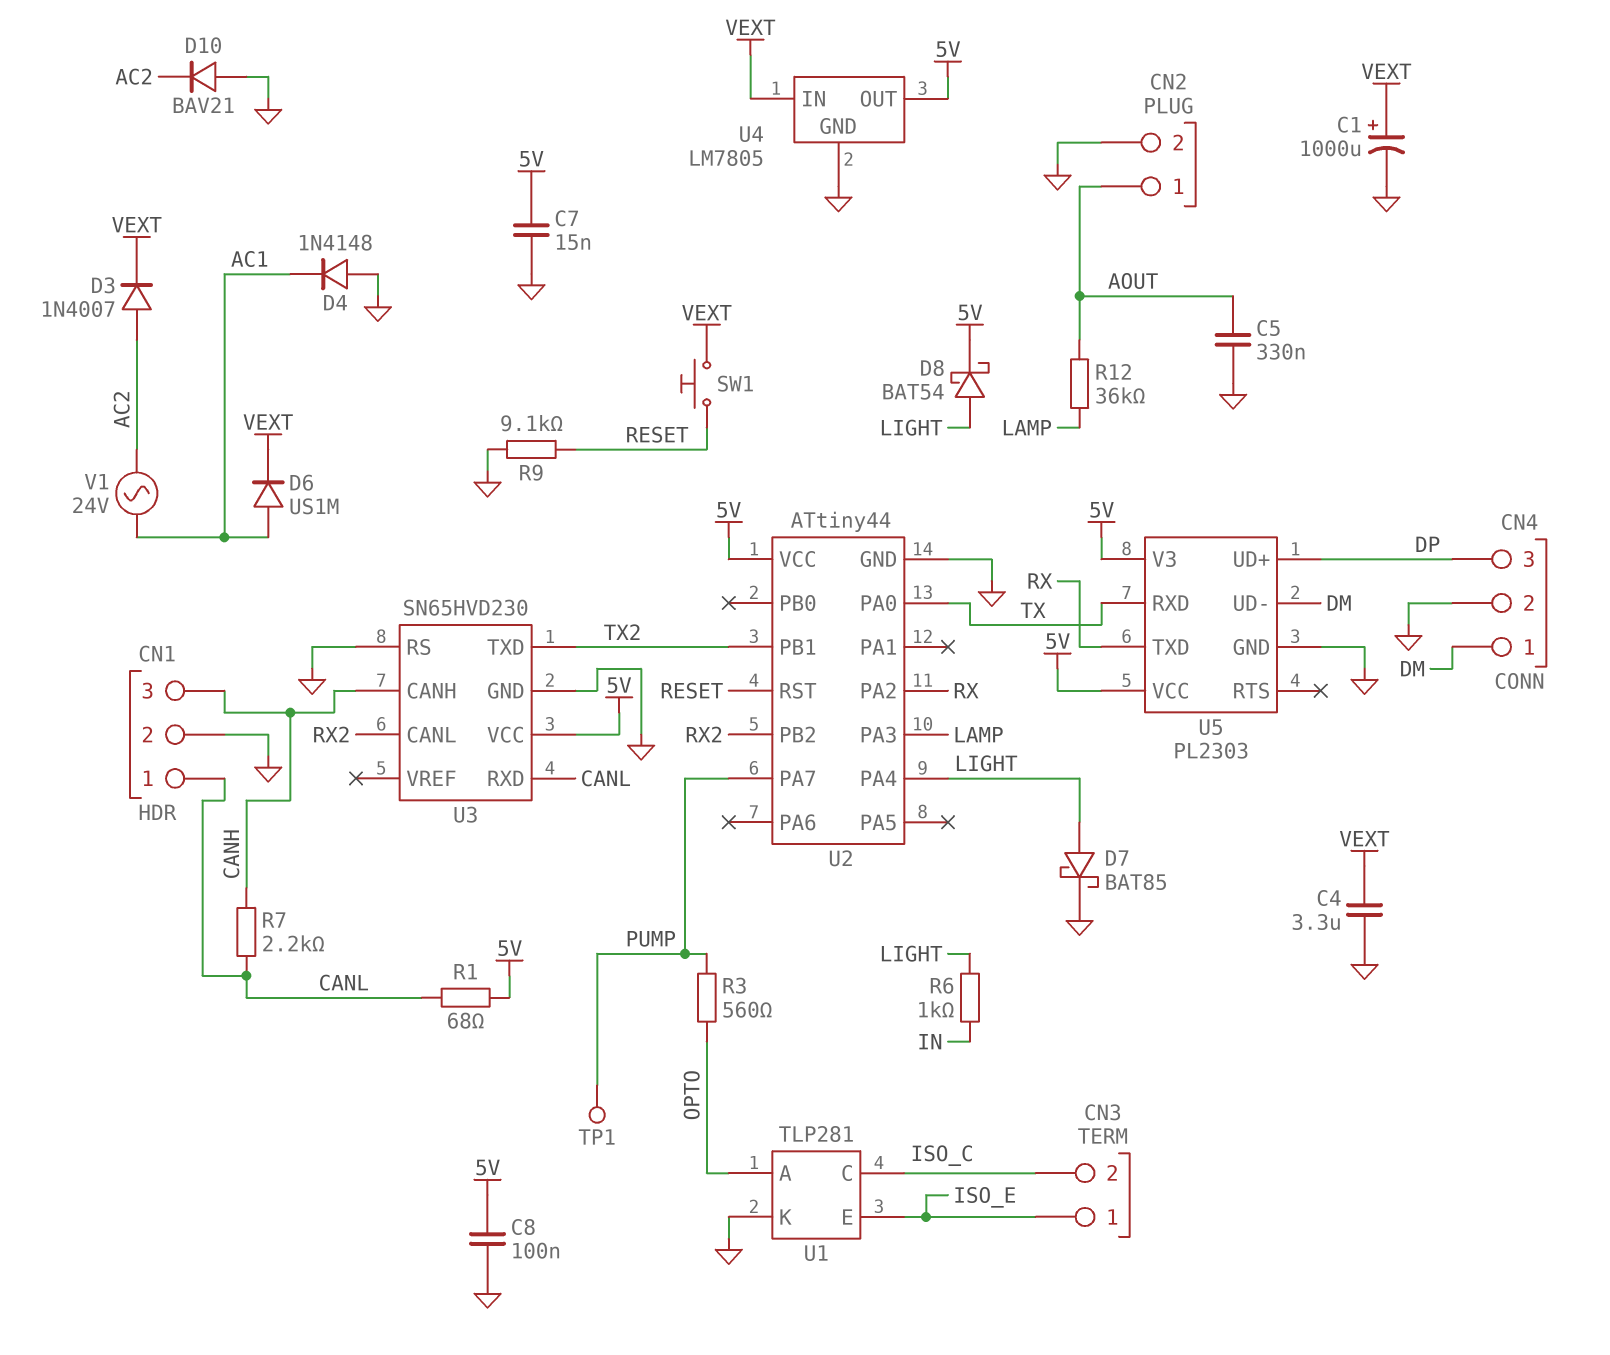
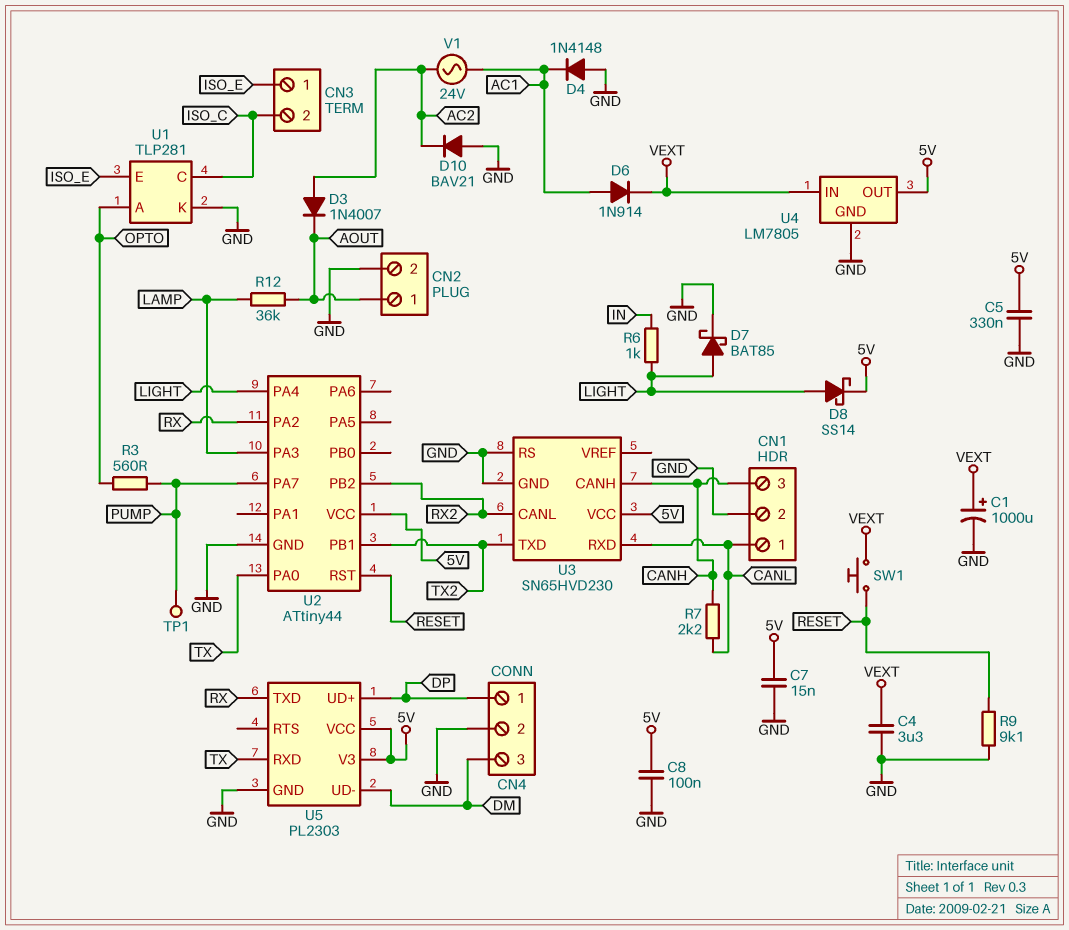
C5: 330nF (AOUT, GND) -> 330nF (5V, GND)
CN4 pin 1: DM -> DP
CN4 pin 3: DP -> DM
D3: diode 1N4007 (A AC2, K VEXT) -> diode 1N4007 (A AC2, K AOUT)
D6: diode US1M (A AC1, K VEXT) -> diode 1N914 (A AC1, K VEXT)
D8: schottky BAT54 (A LIGHT, K 5V) -> schottky SS14 (A LIGHT, K 5V)
R1: 68 (5V, CANL) -> none

